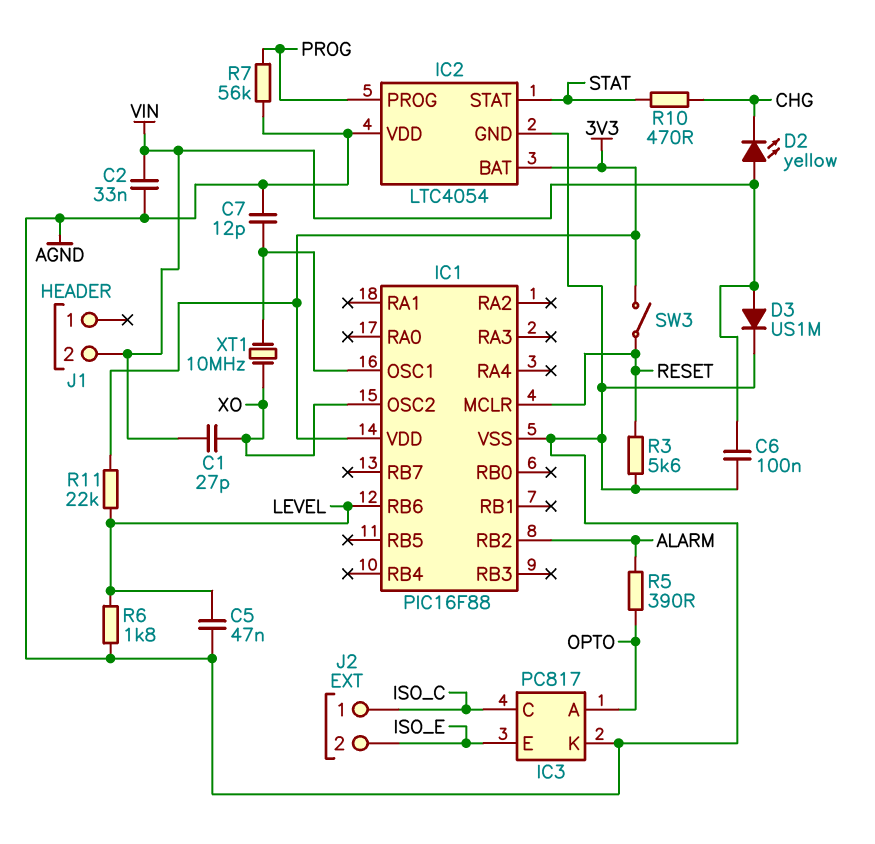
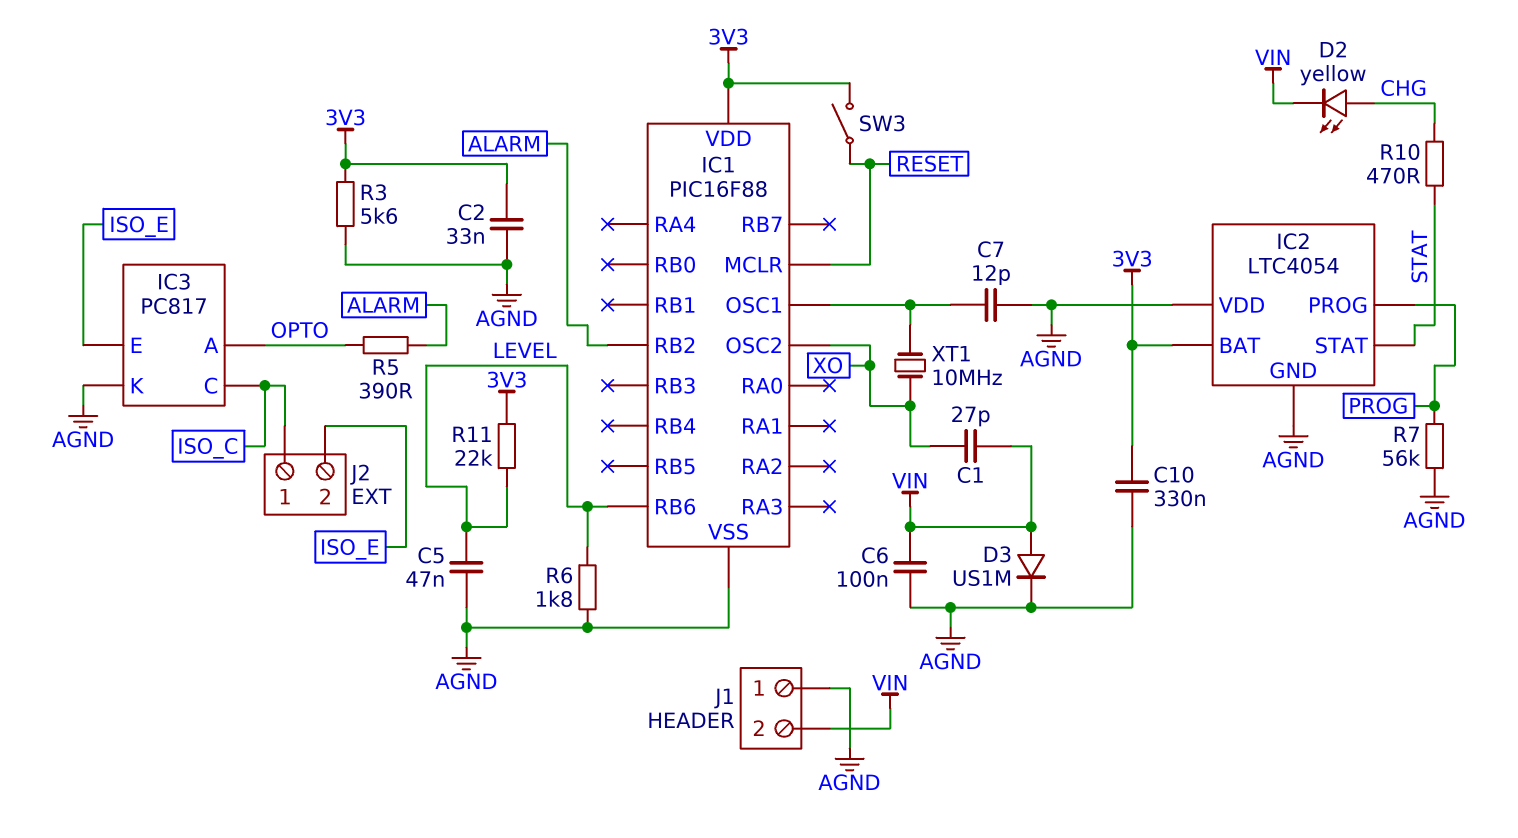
C2: 33nF (AGND, VIN) -> 33nF (3V3, AGND)
C10: none -> 330nF (3V3, AGND)
D2: LED yellow (A VIN, K CHG) -> LED yellow (A CHG, K VIN)
J1 pin 1: none -> AGND
R3: 5.6k (AGND, RESET) -> 5.6k (3V3, AGND)

